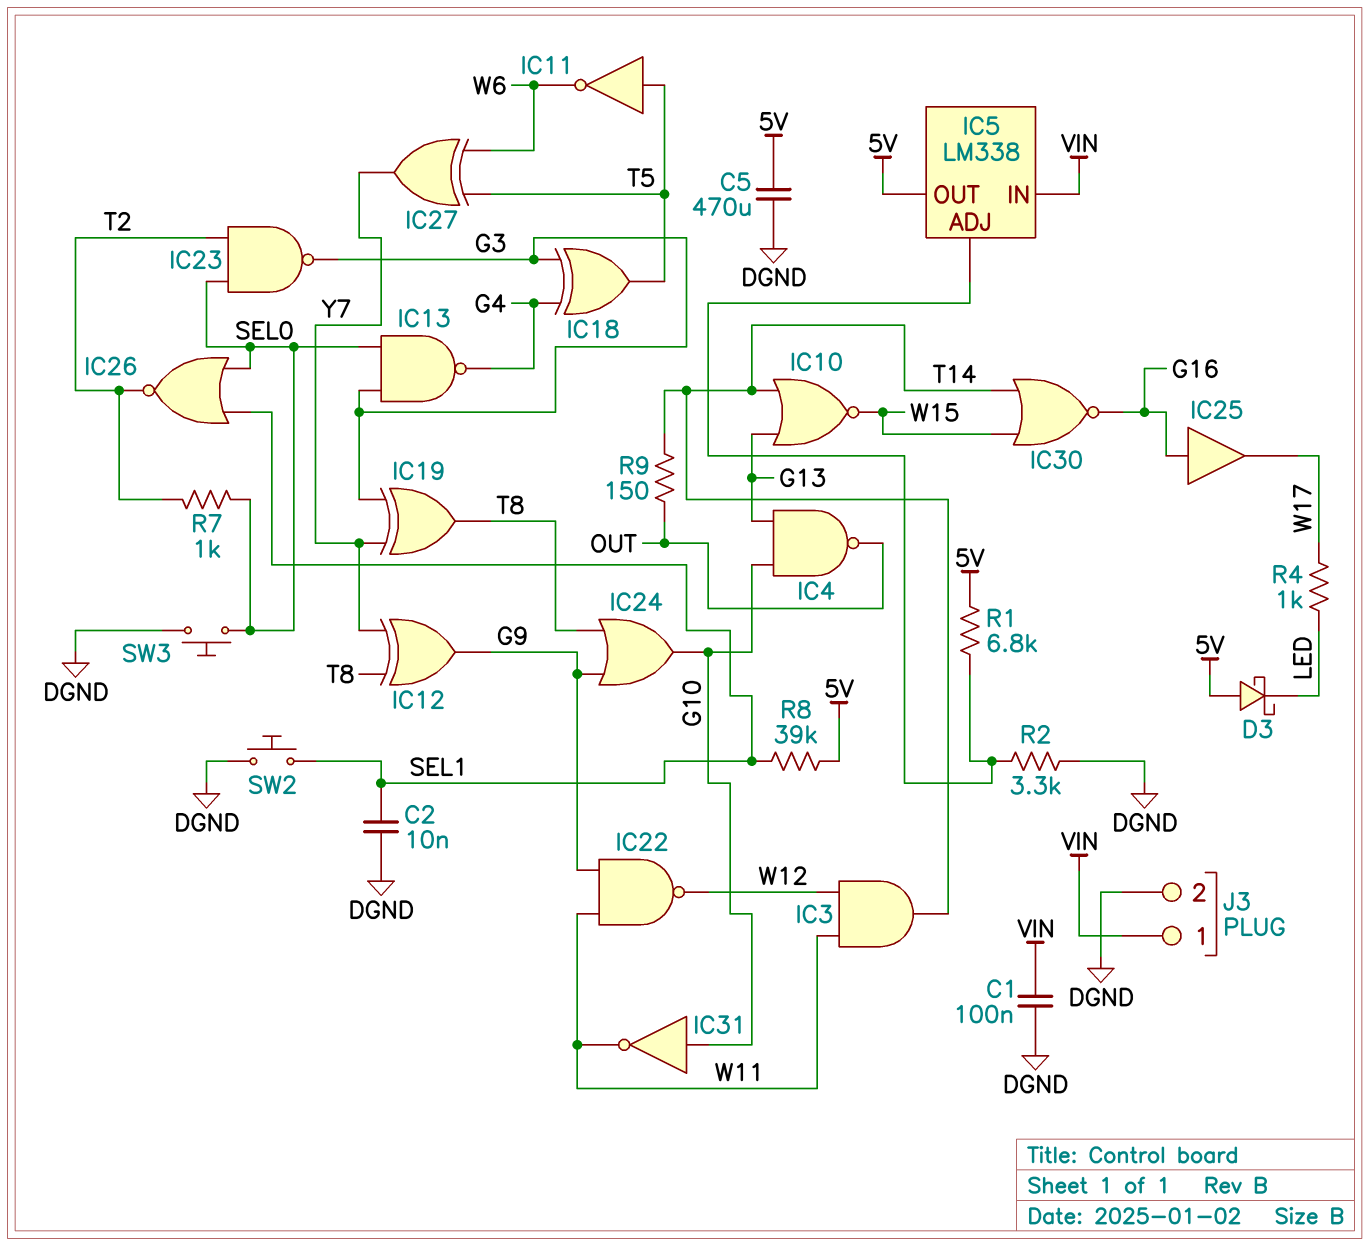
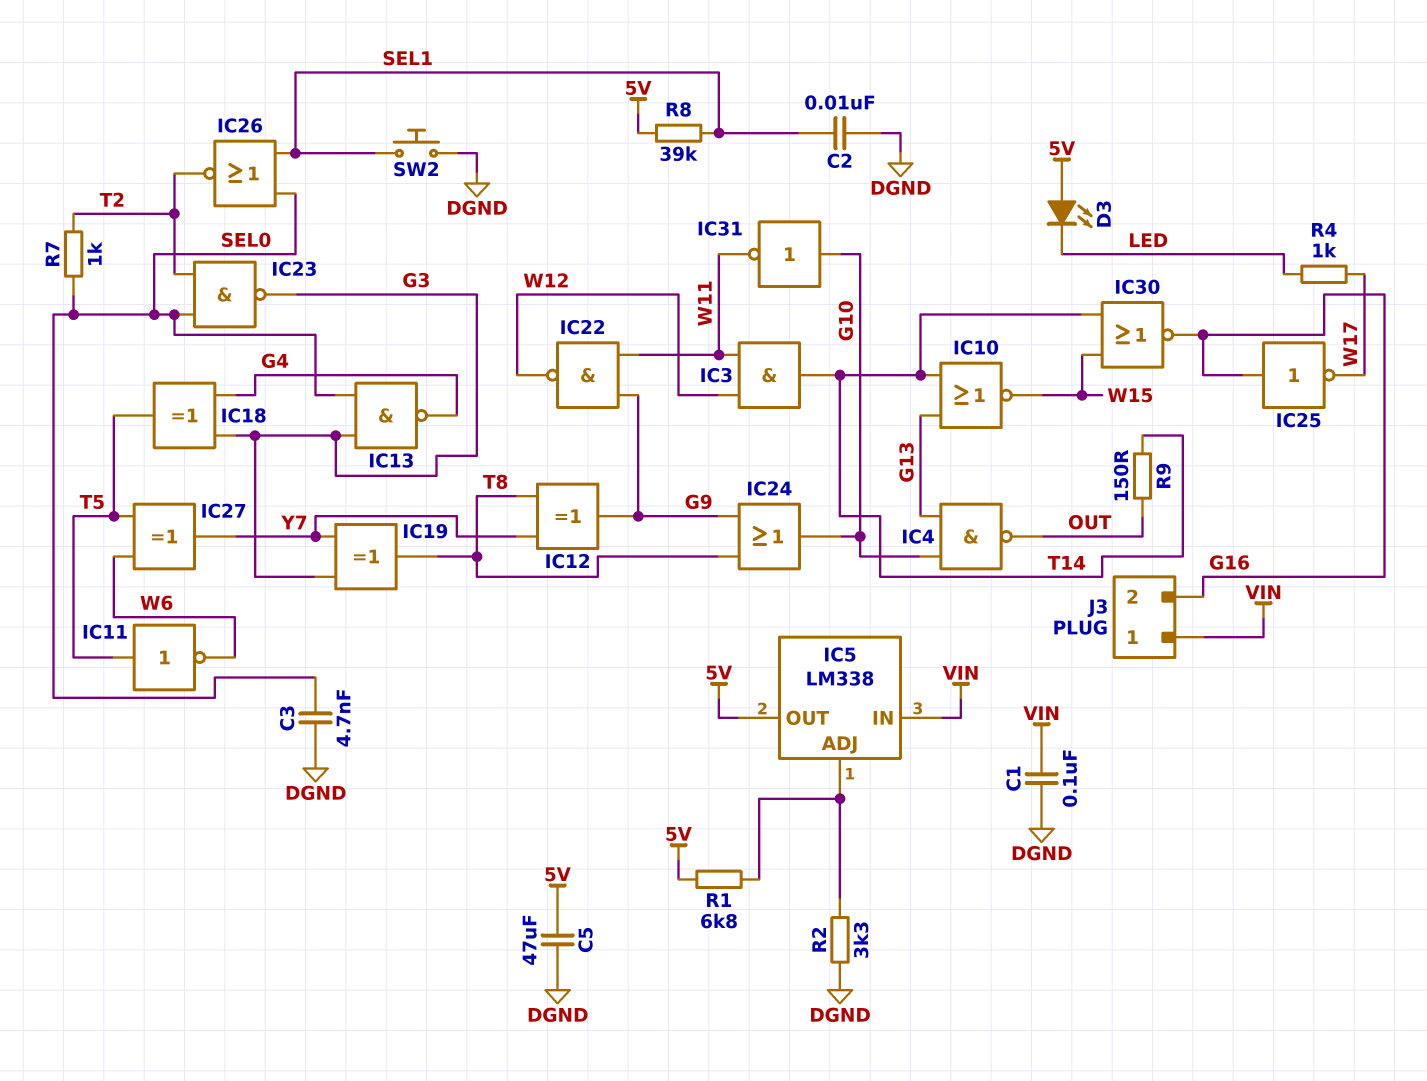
C3: none -> 4.7nF (DGND, SEL0)
C5: 470uF (5V, DGND) -> 47uF (5V, DGND)
D3: schottky (A 5V, K LED) -> LED (A 5V, K LED)
IC25: buffer (in G16, out W17) -> NOT (in G16, out W17)
J3 pin 2: DGND -> G16
SW3: button (DGND, SEL0) -> none

